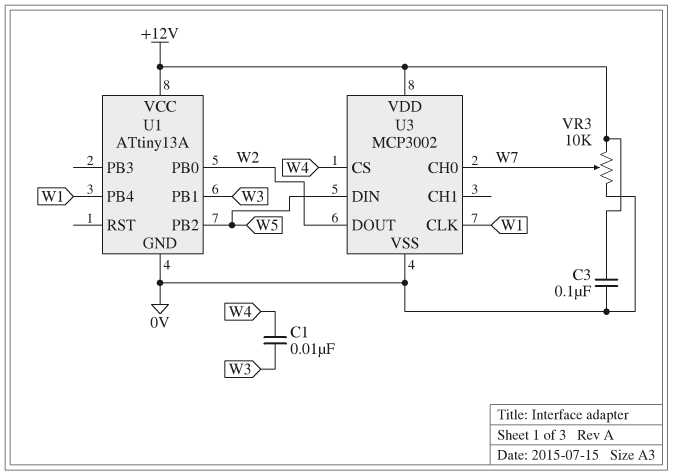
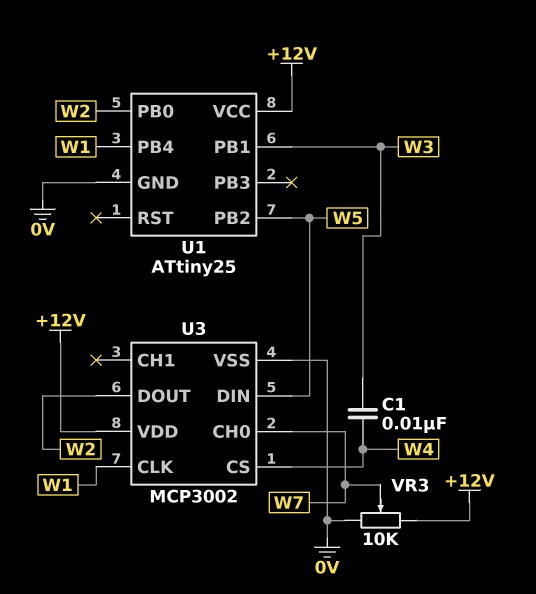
C3: 100nF (+12V, 0V) -> none
U1: ATtiny13A -> ATtiny25

